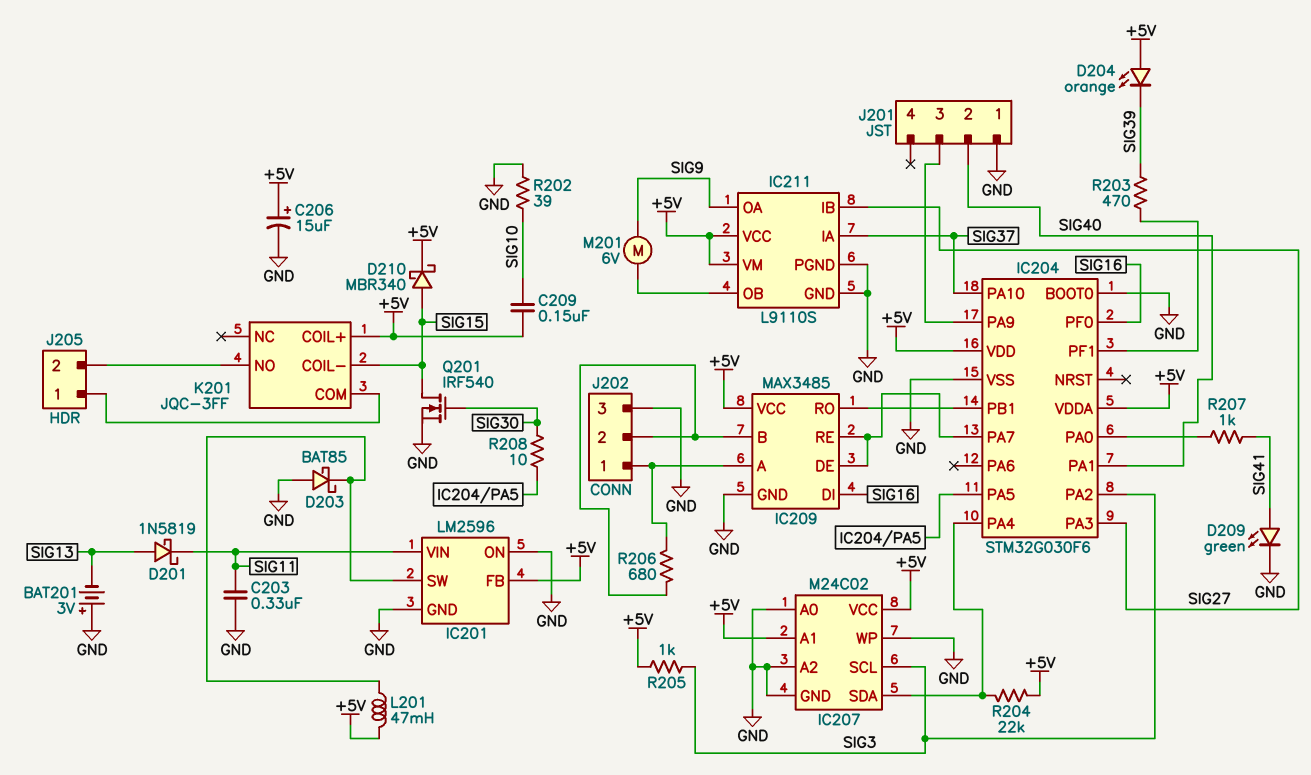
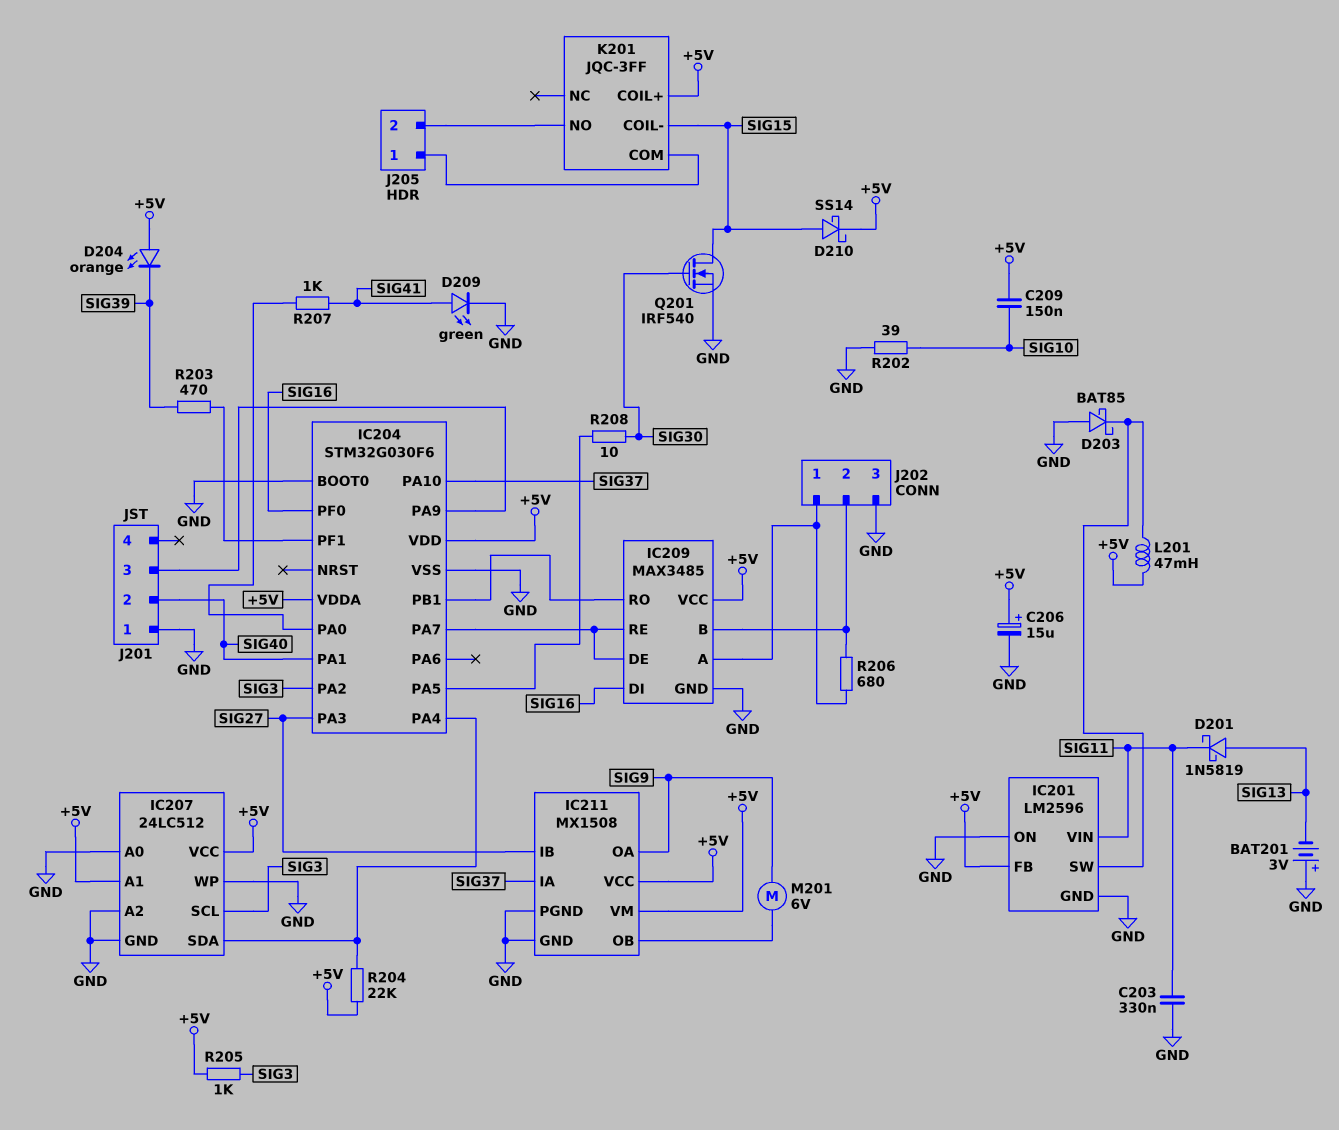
D210: schottky MBR340 (A SIG15, K +5V) -> schottky SS14 (A SIG15, K +5V)
IC207: M24C02 -> 24LC512
IC211: L9110S -> MX1508

